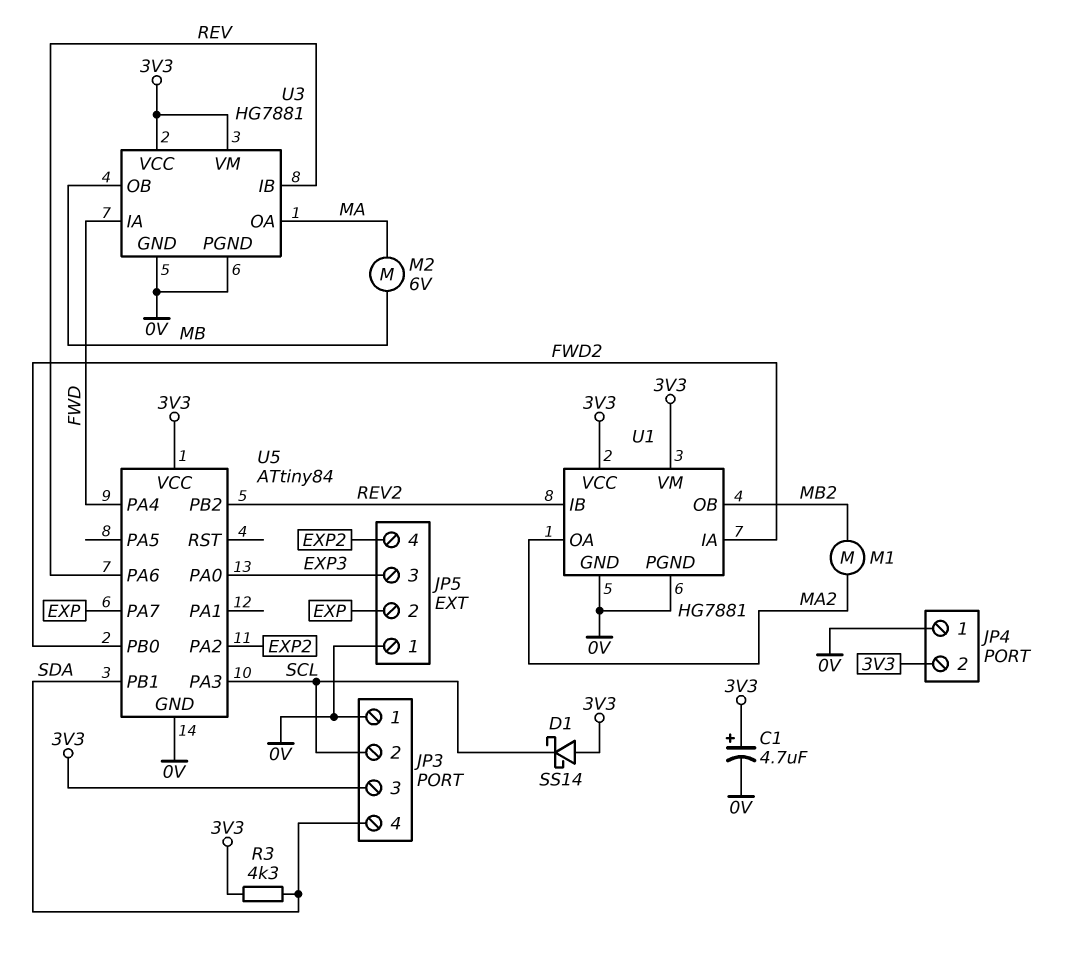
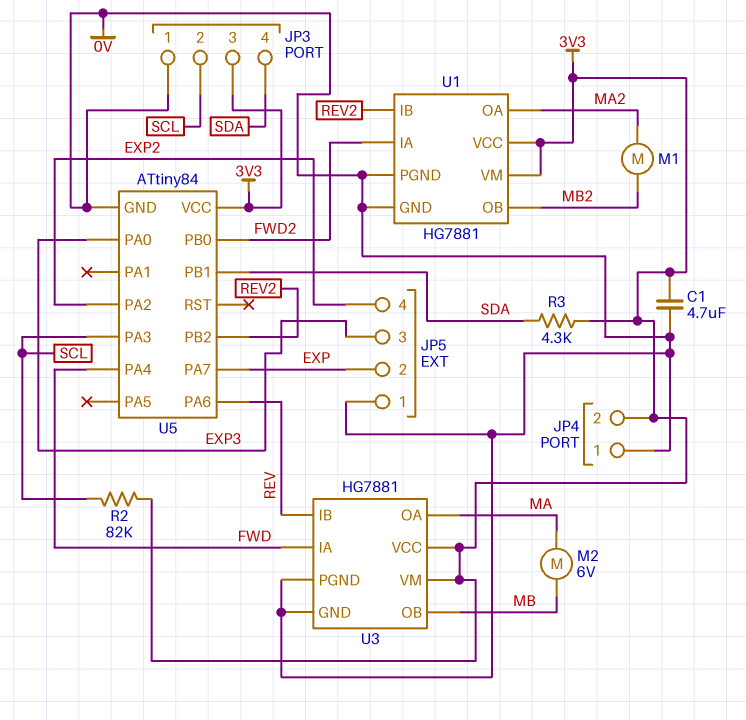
C1: 4.7uF (plus 3V3, minus 0V) -> 4.7uF (0V, 3V3)
D1: schottky SS14 (A 3V3, K SCL) -> none
R2: none -> 82k (3V3, SCL)

